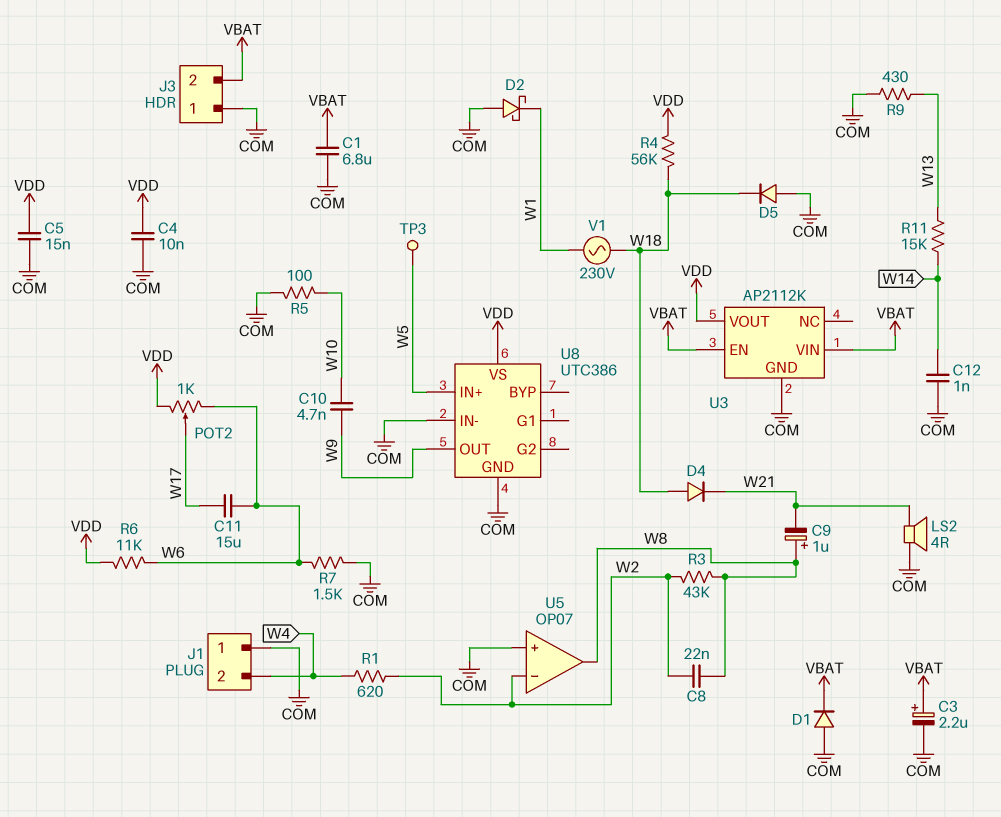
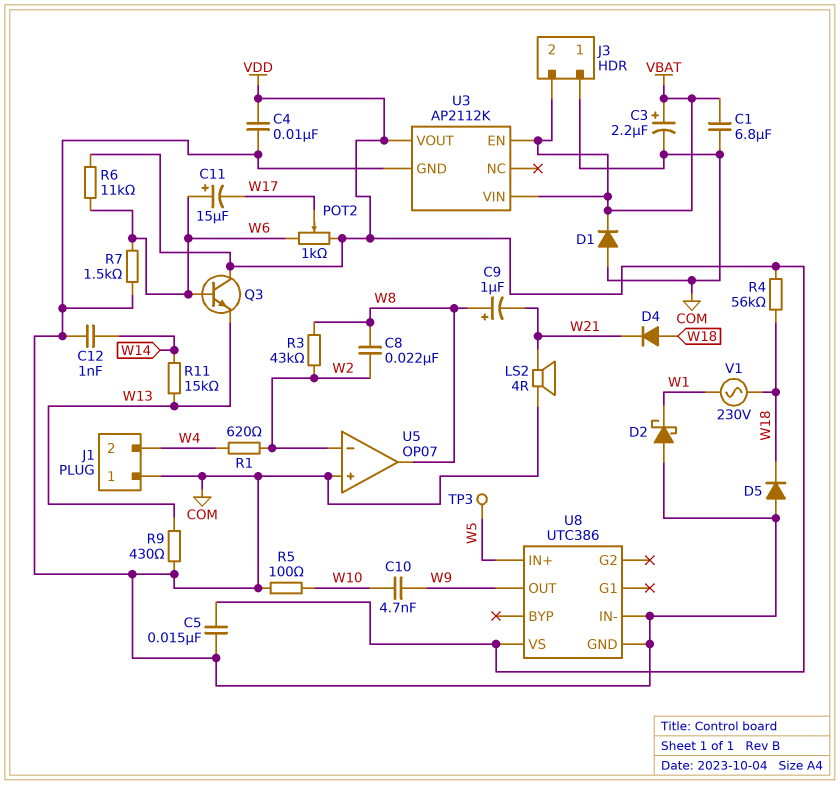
C11: 15uF (W6, W17) -> 15uF (plus W6, minus W17)
Q3: none -> NPN (B W6, C VDD, E W13)

